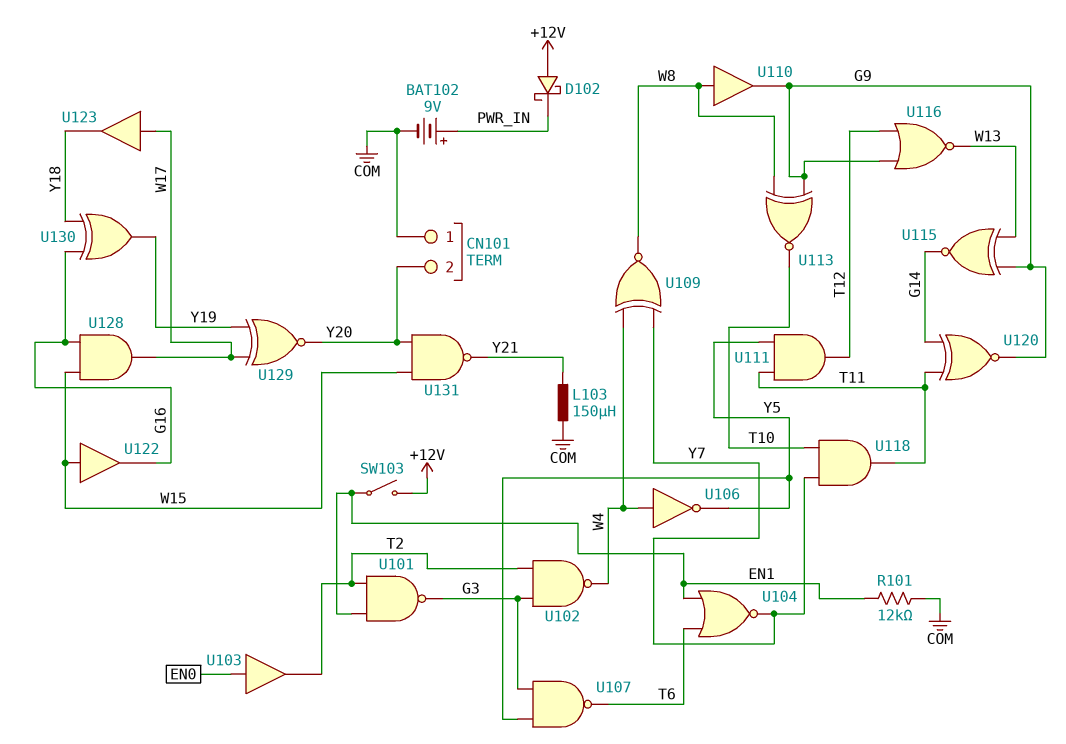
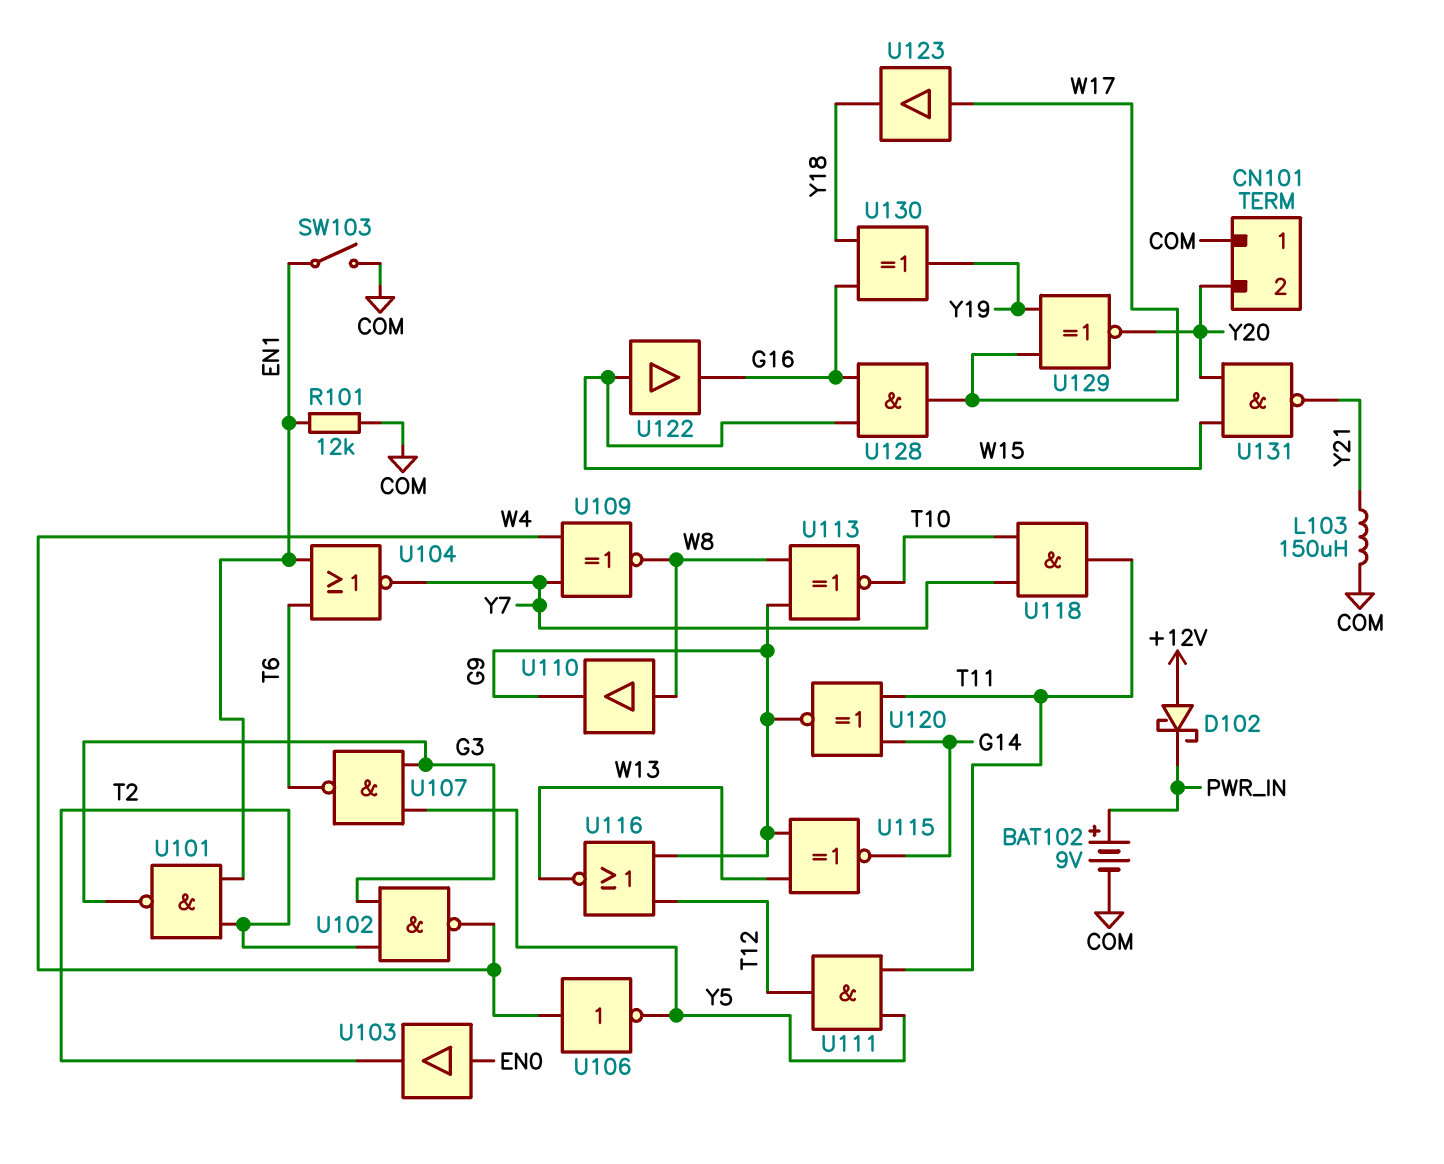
SW103: switch (+12V, EN1) -> switch (COM, EN1)

